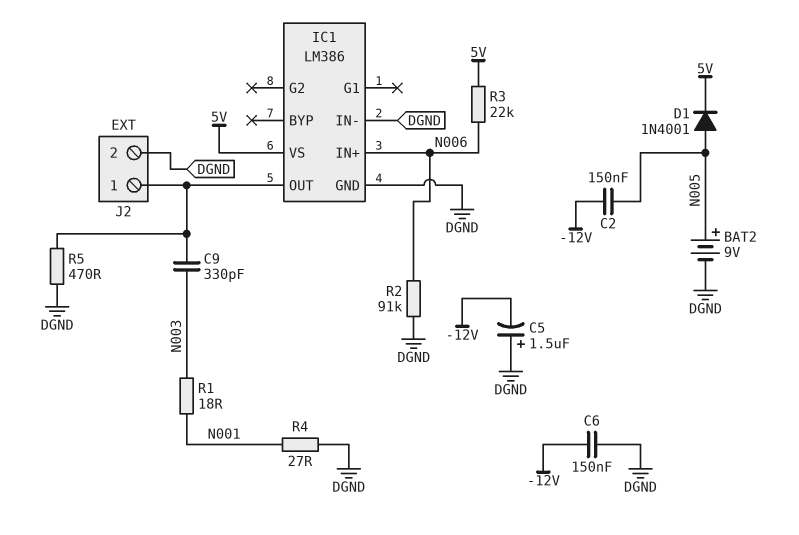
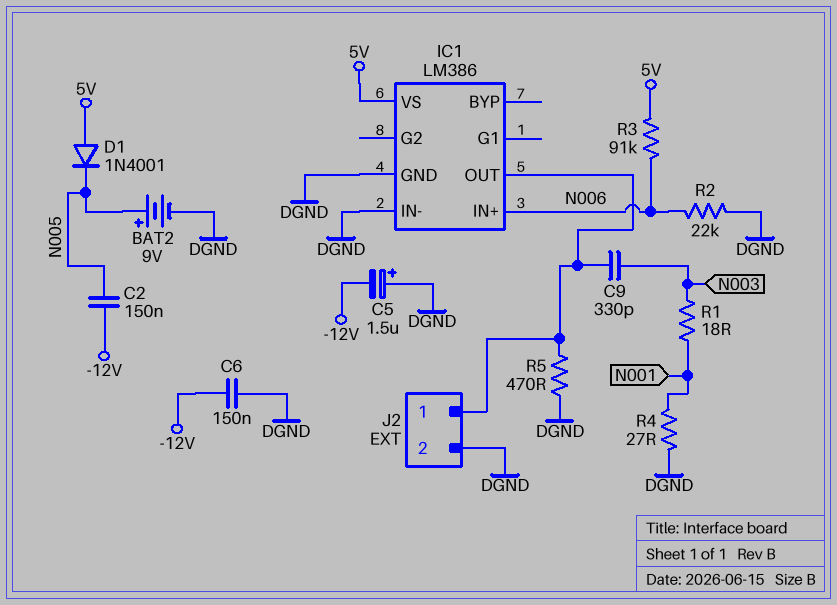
D1: diode 1N4001 (A N005, K 5V) -> diode 1N4001 (A 5V, K N005)
R2: 91k (DGND, N006) -> 22k (DGND, N006)
R3: 22k (5V, N006) -> 91k (5V, N006)

